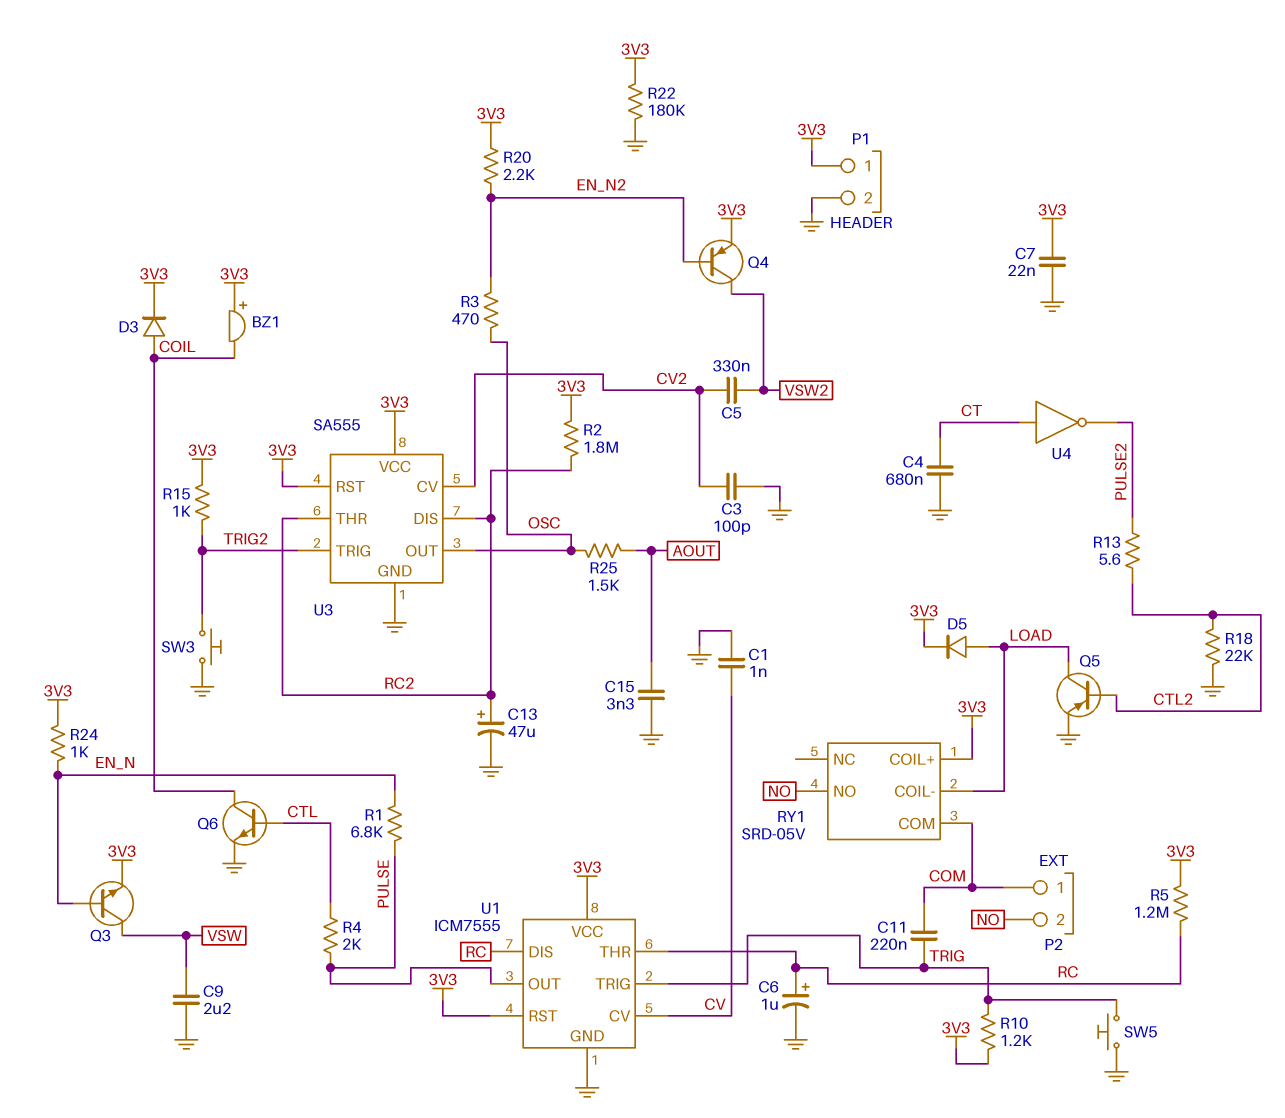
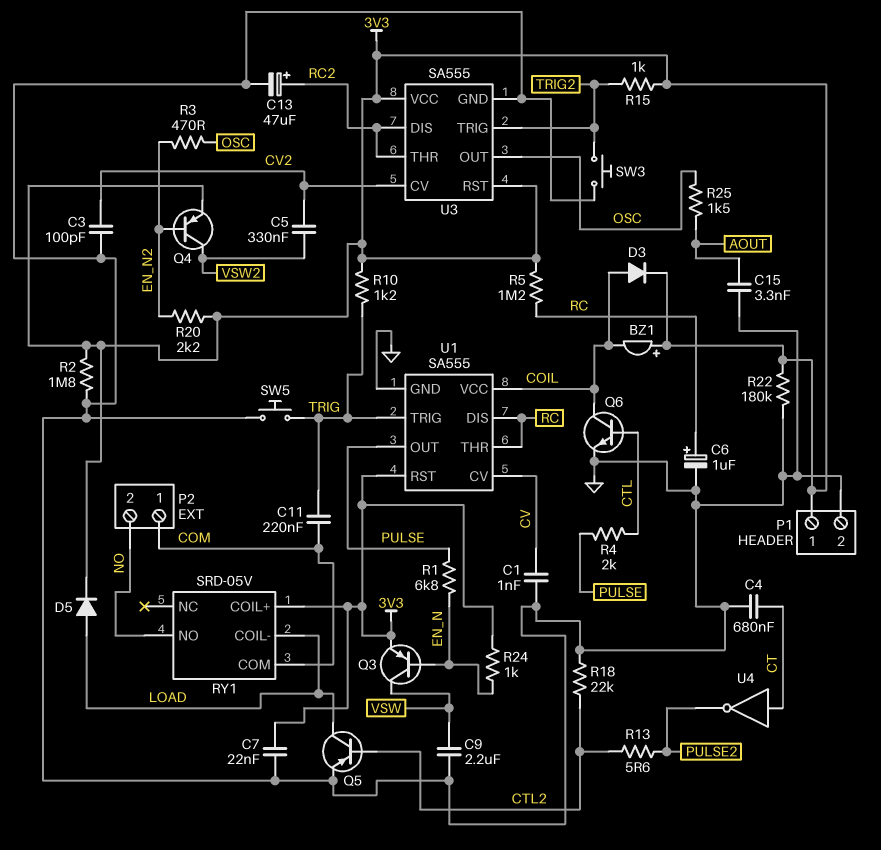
Q3: NPN (B EN_N, C VSW, E 3V3) -> PNP (B EN_N, C VSW, E 3V3)
R2: 1.8M (3V3, RC2) -> 1.8M (3V3, GND)
U1: ICM7555 -> SA555
U1 pin VCC: 3V3 -> COIL

